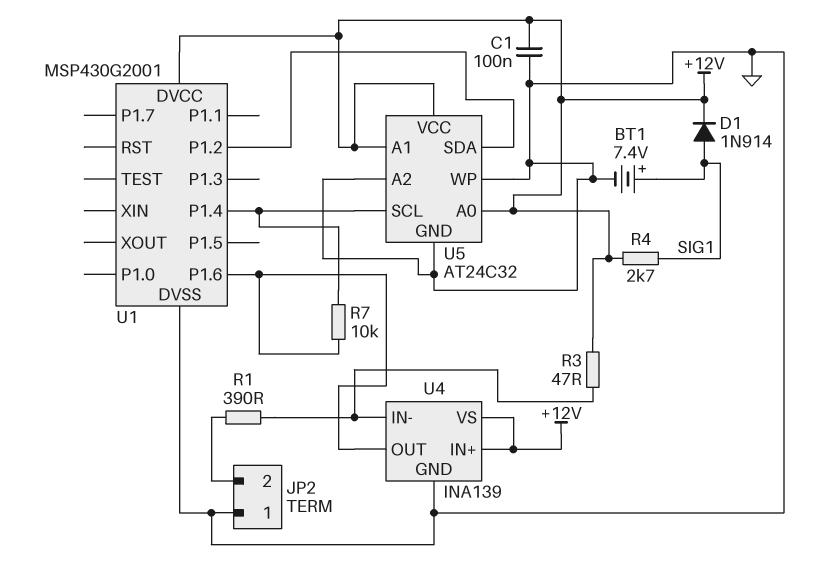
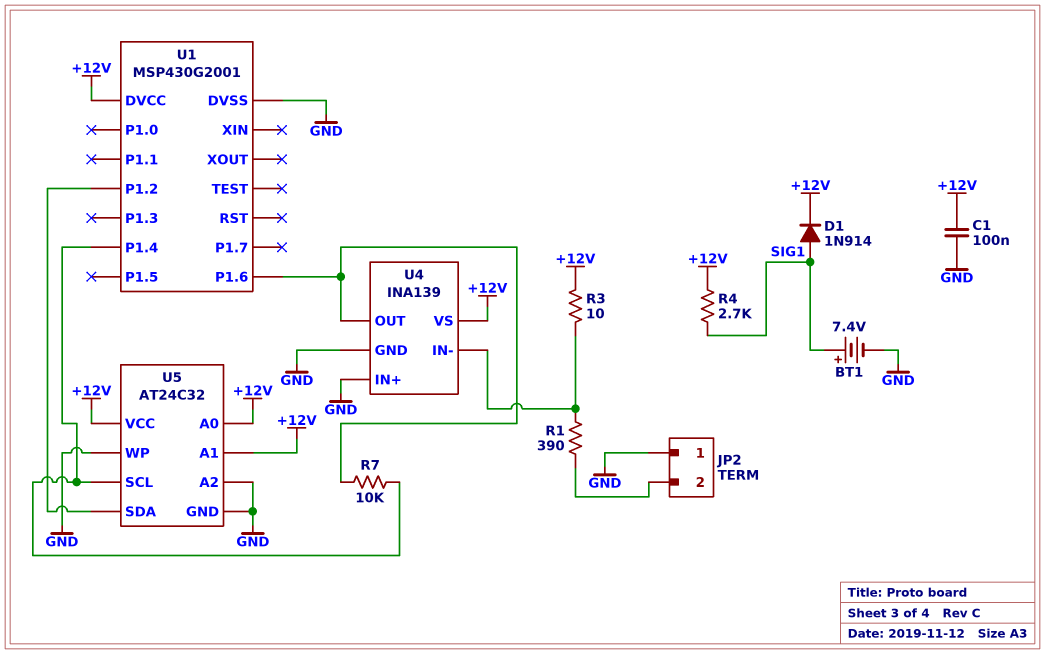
R3: 47 (+12V, U4/IN-) -> 10 (+12V, U4/IN-)
U4 pin IN+: +12V -> GND

